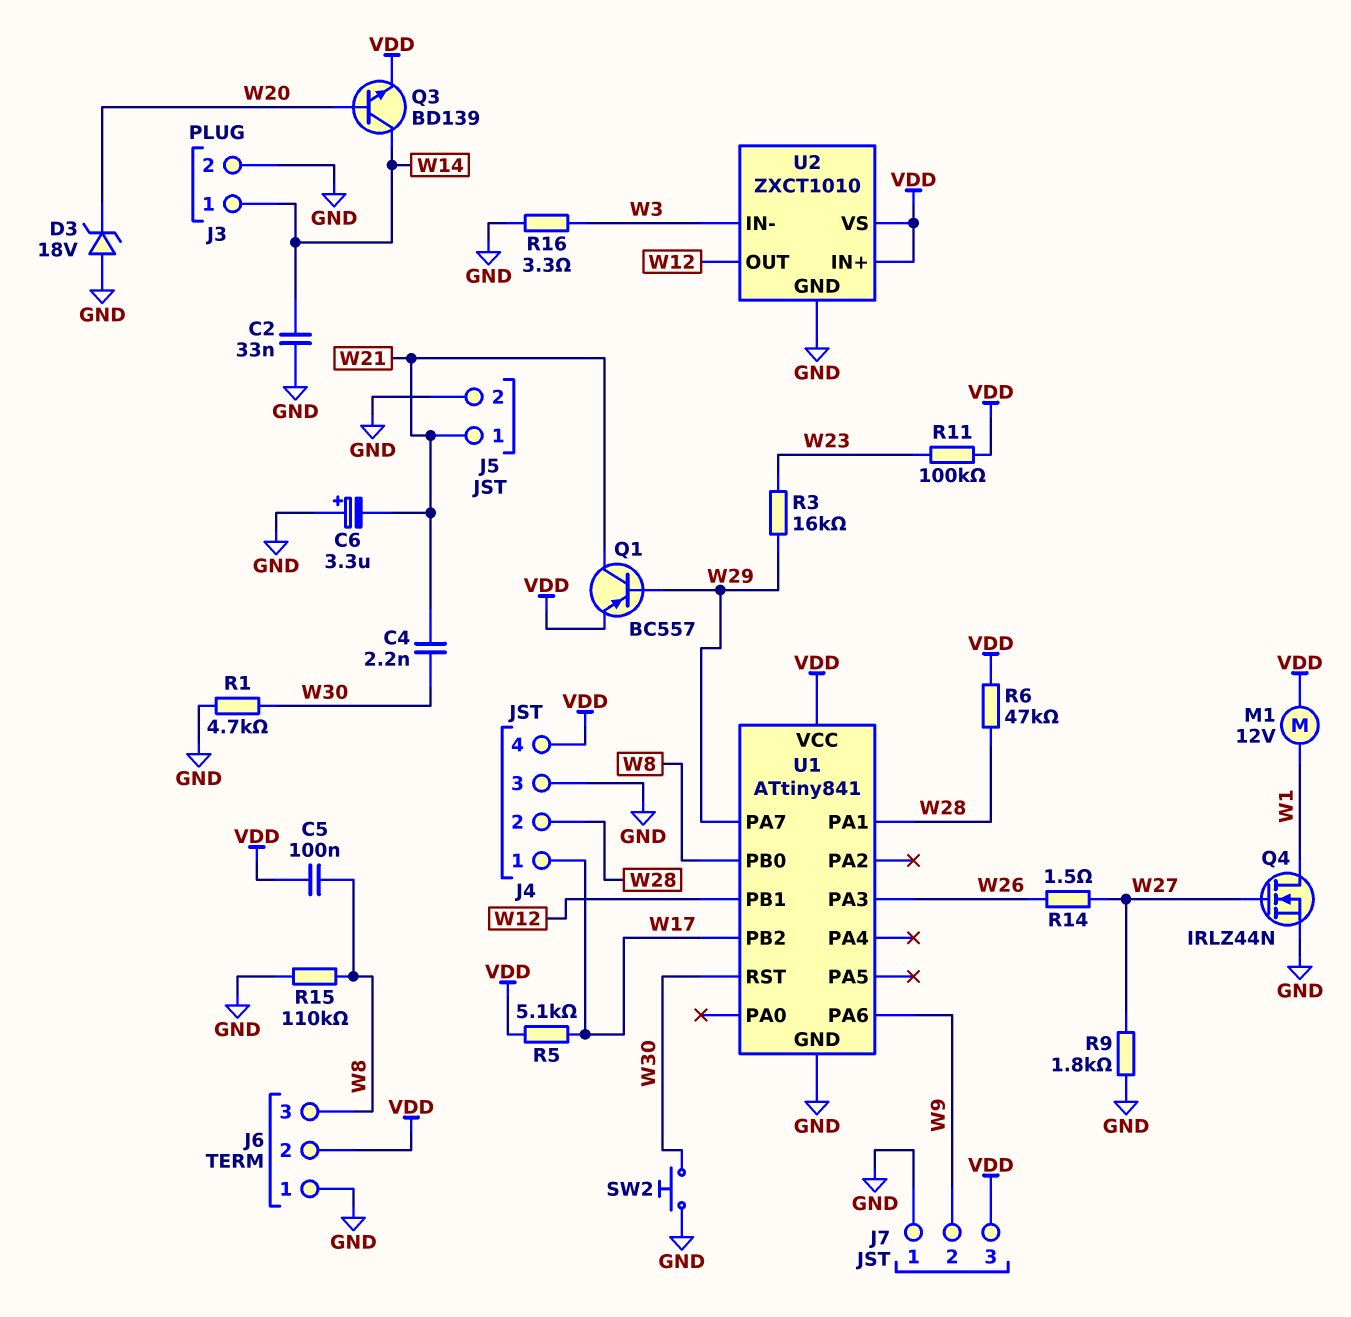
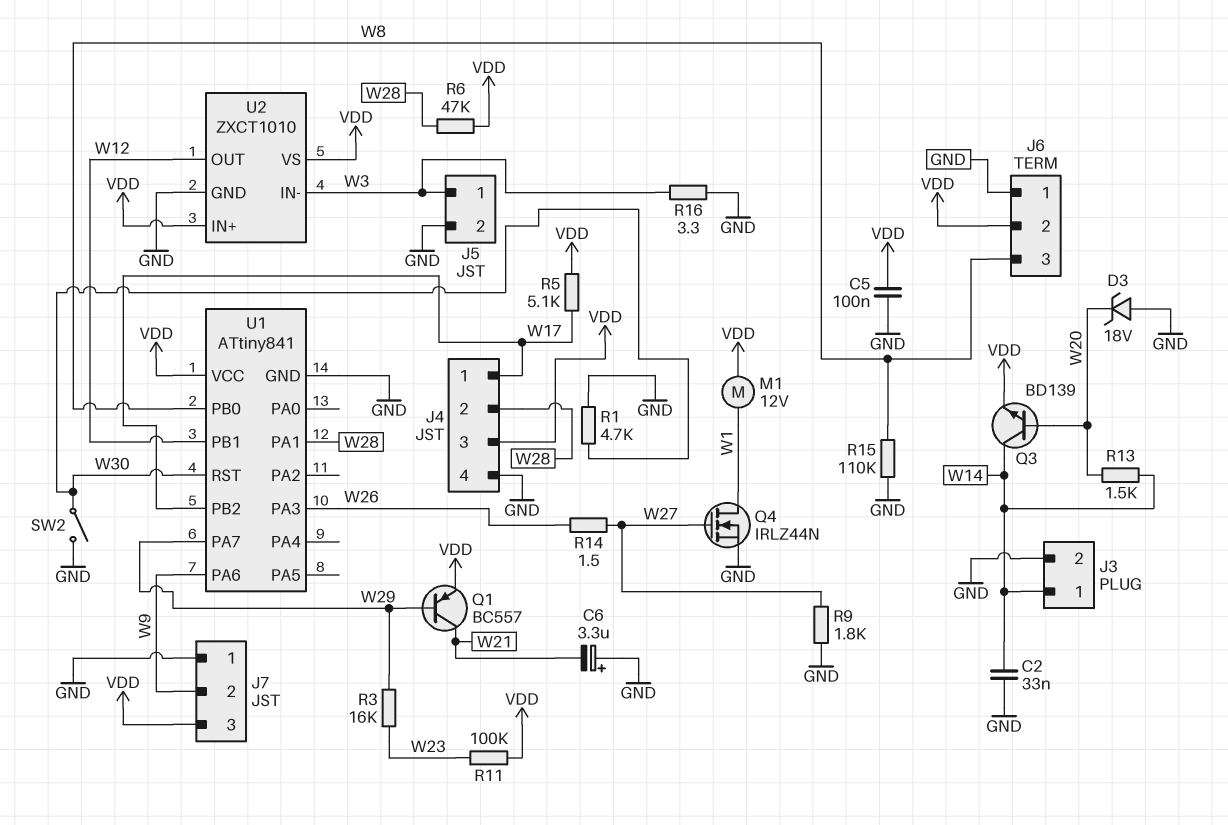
C4: 2.2nF (W21, W30) -> none
C5: 100nF (VDD, W8) -> 100nF (GND, VDD)
J4 pin 3: GND -> VDD
J4 pin 4: VDD -> GND
J5 pin 1: W21 -> W3
R13: none -> 1.5k (W14, W20)
SW2: button (GND, W30) -> switch (GND, W30)

